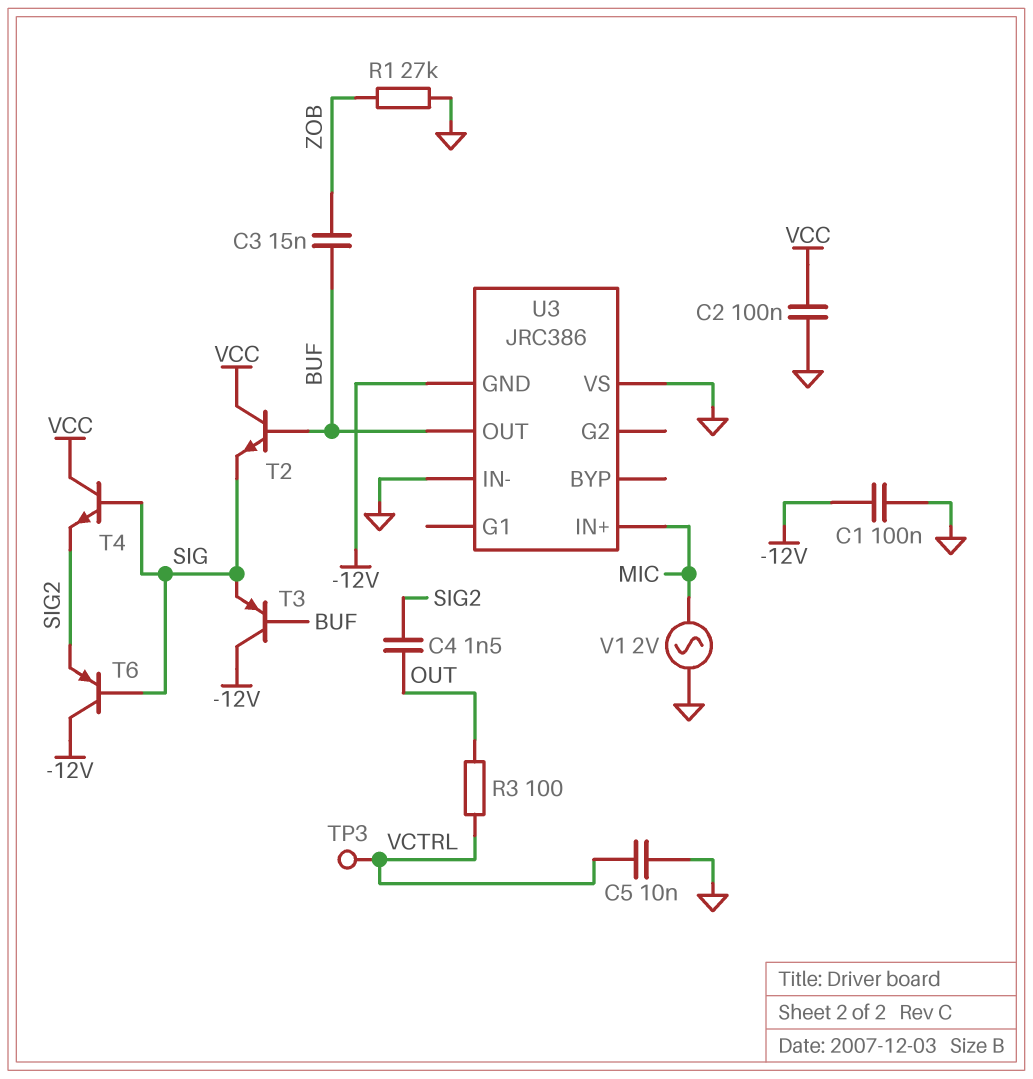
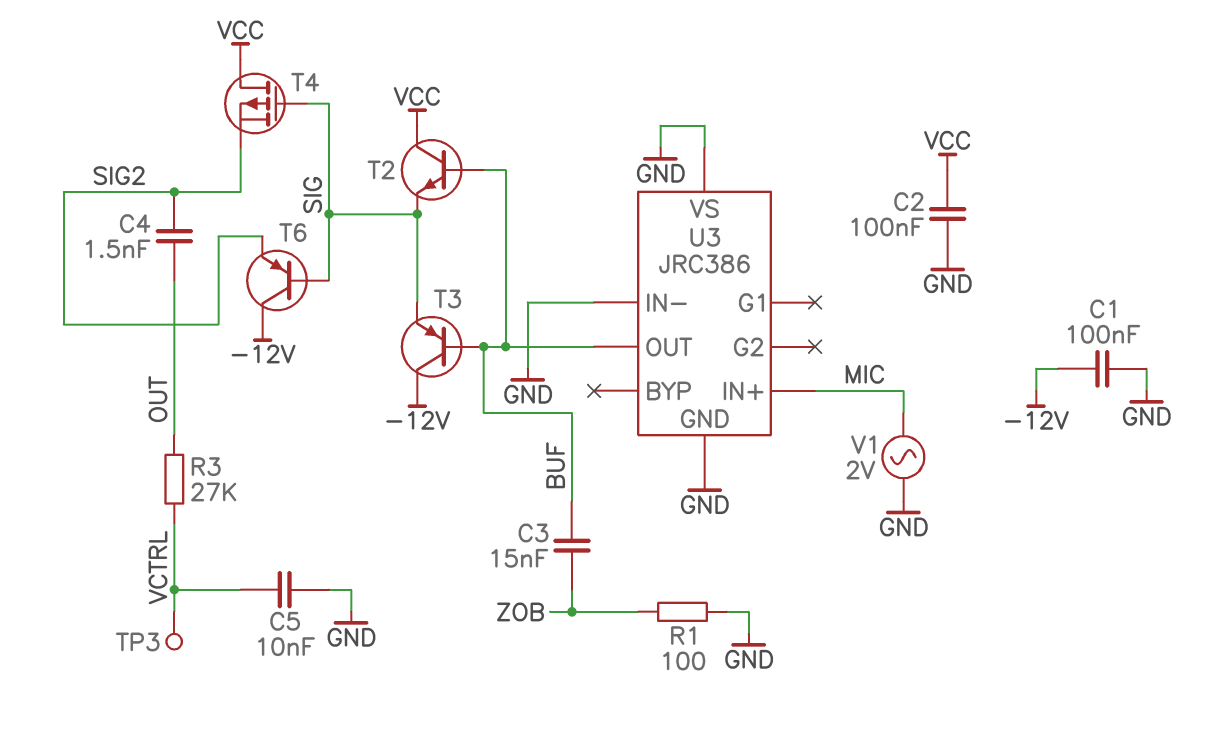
R1: 27k (GND, ZOB) -> 100 (GND, ZOB)
R3: 100 (OUT, VCTRL) -> 27k (OUT, VCTRL)
T4: NPN (B SIG, C VCC, E SIG2) -> PMOS (G SIG, D VCC, S SIG2)
U3 pin GND: -12V -> GND

